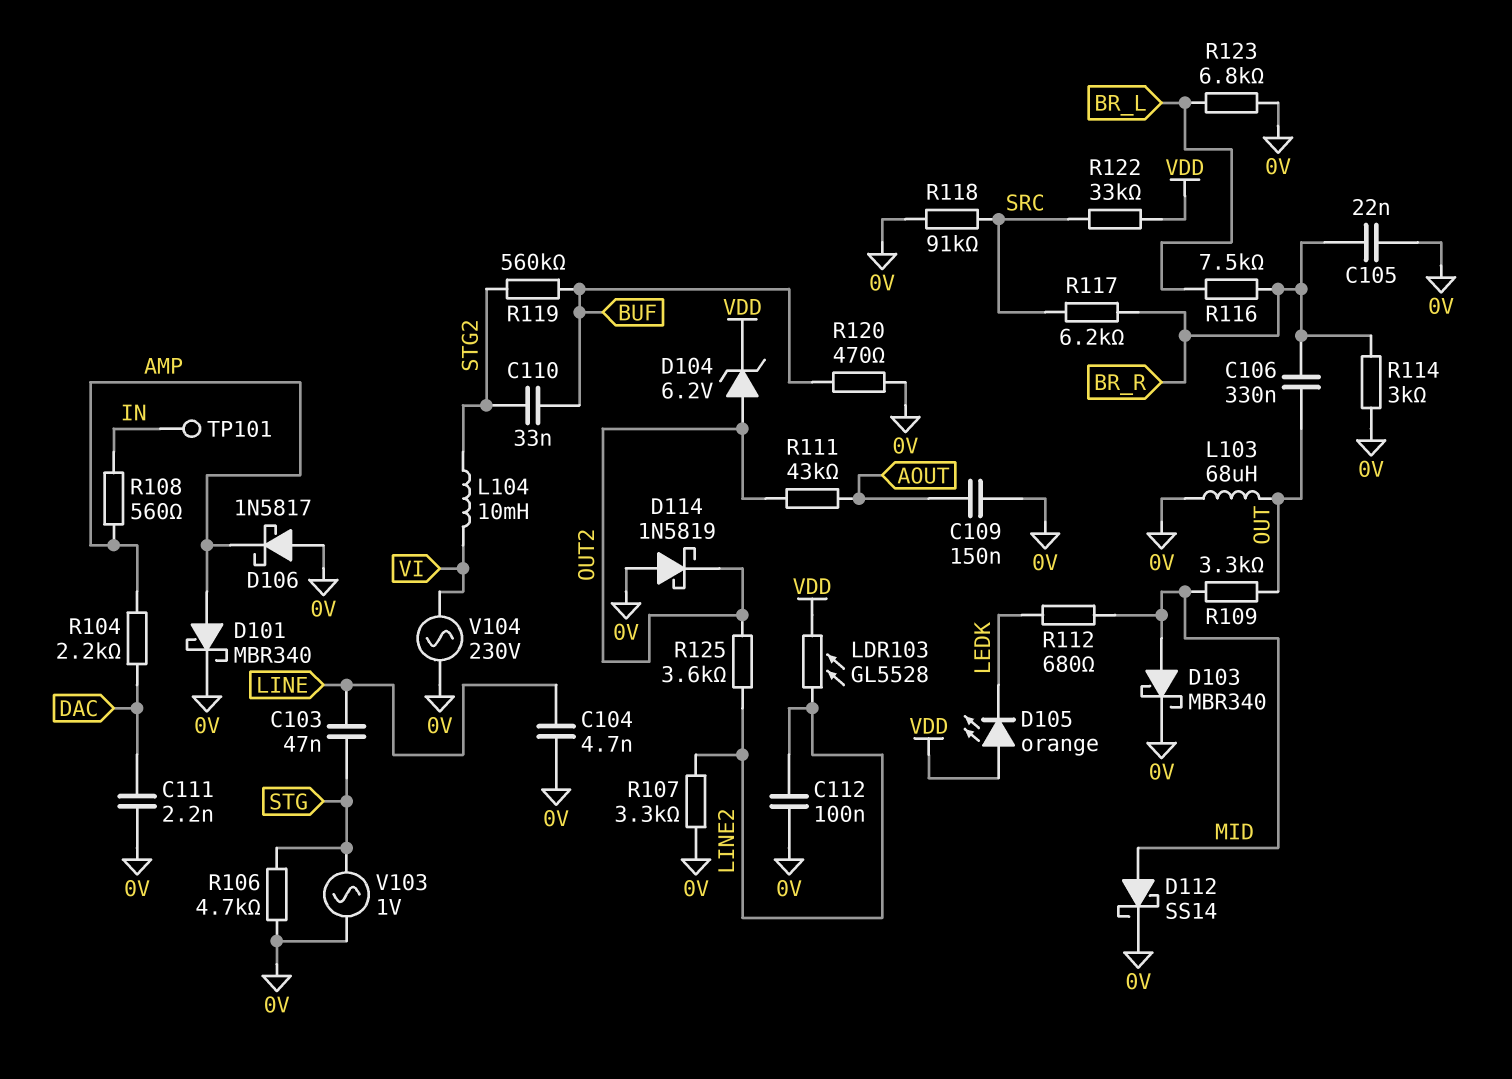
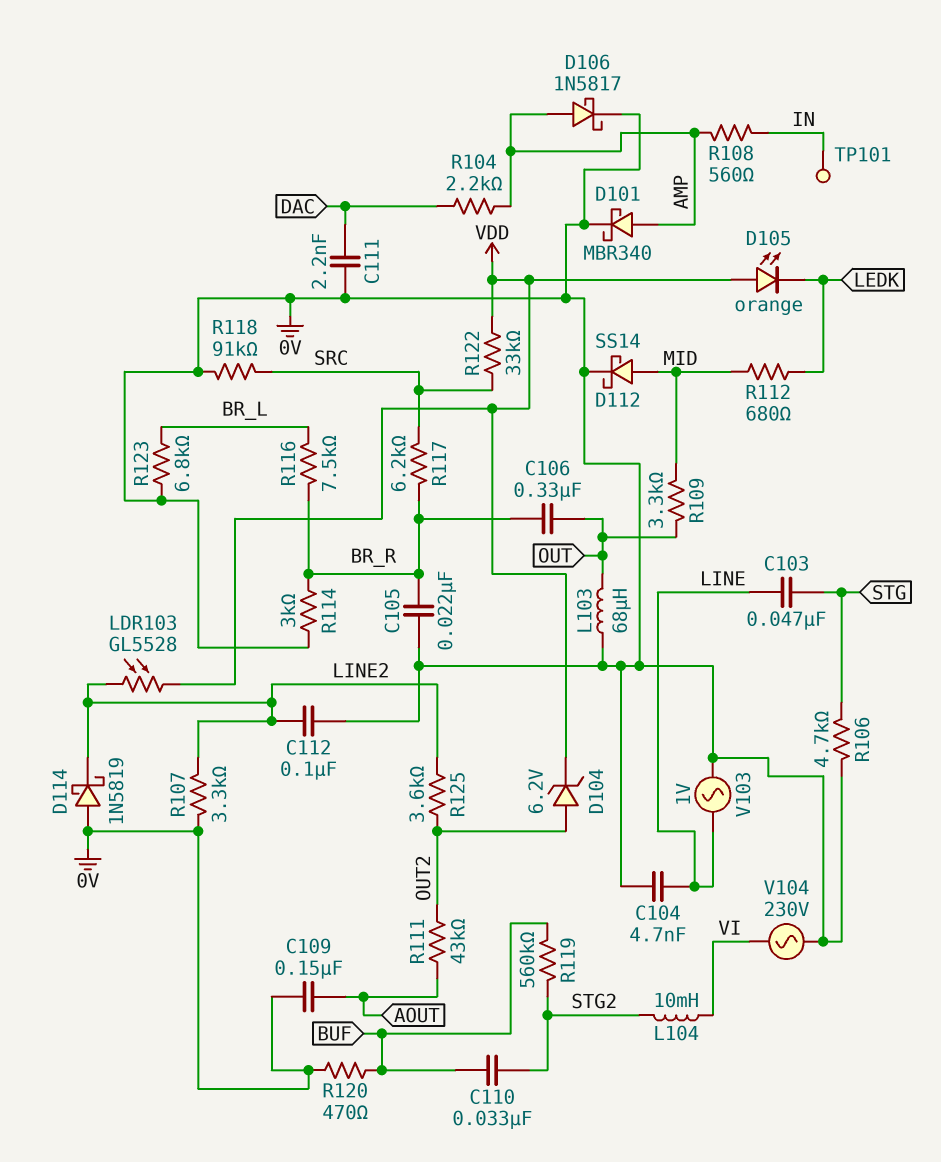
D103: schottky MBR340 (A MID, K 0V) -> none
D106: schottky 1N5817 (A 0V, K AMP) -> schottky 1N5817 (A AMP, K 0V)
D114: schottky 1N5819 (A 0V, K OUT2) -> schottky 1N5819 (A 0V, K LINE2)
V103: AC 1V (0V, STG) -> AC 1V (0V, LINE)

